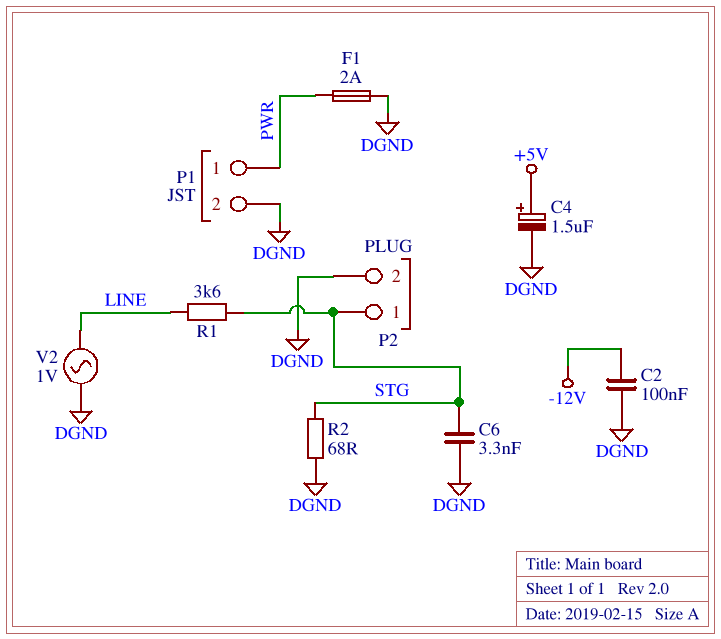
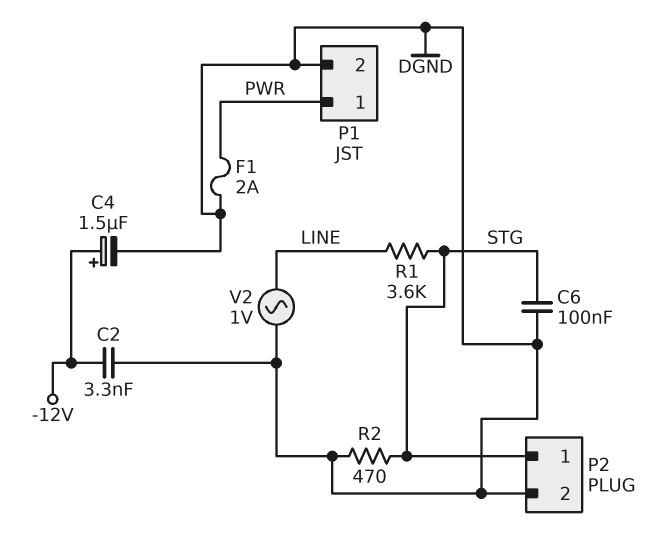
C2: 100nF (-12V, DGND) -> 3.3nF (-12V, DGND)
C4: 1.5uF (plus +5V, minus DGND) -> 1.5uF (plus -12V, minus DGND)
C6: 3.3nF (DGND, STG) -> 100nF (DGND, STG)
R2: 68 (DGND, STG) -> 470 (DGND, STG)

